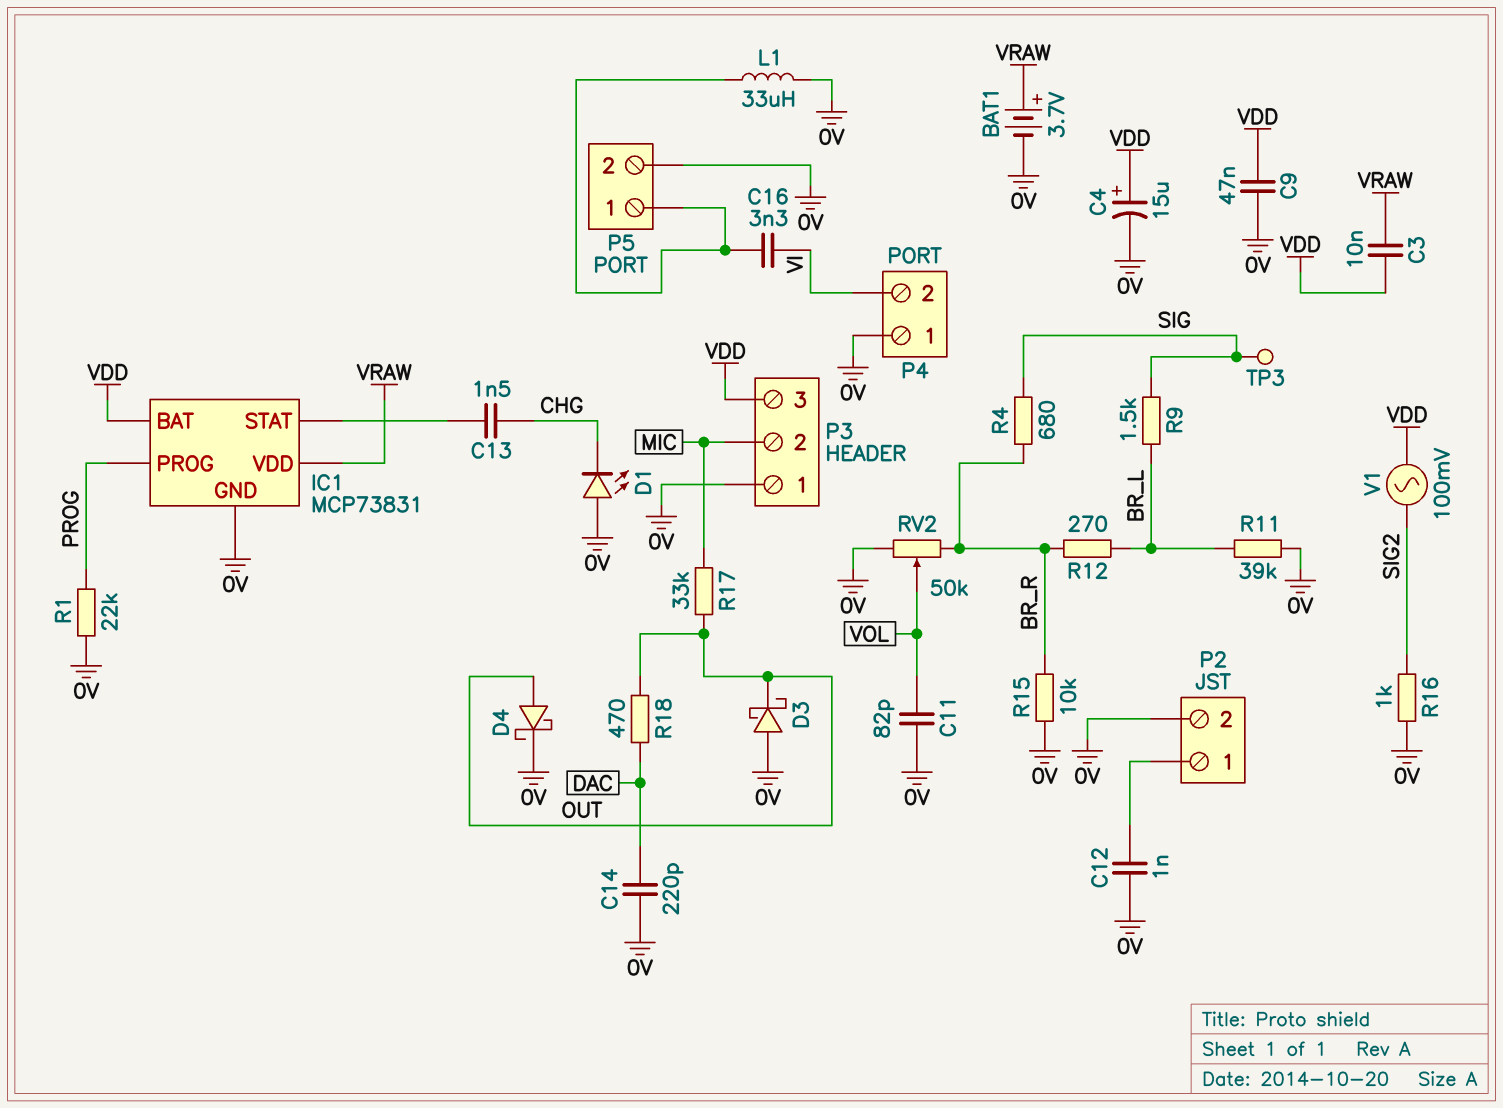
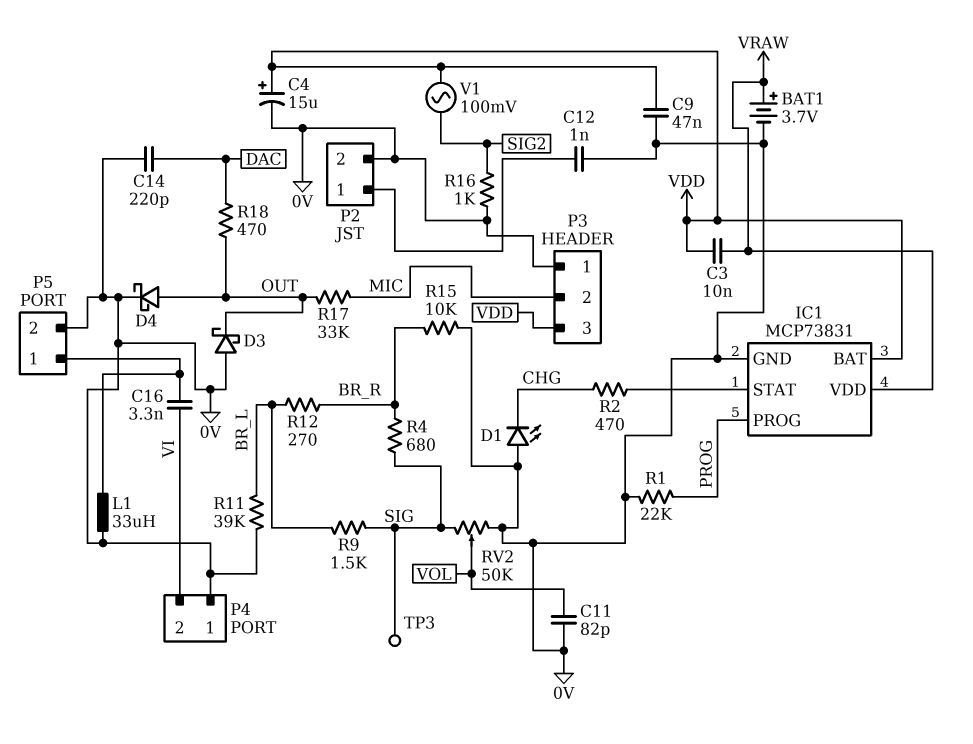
C13: 1.5nF (CHG, IC1/STAT) -> none
R2: none -> 470 (CHG, IC1/STAT)
RV2: 50k (0V, BR_R, wiper VOL) -> 50k (0V, SIG, wiper VOL)

